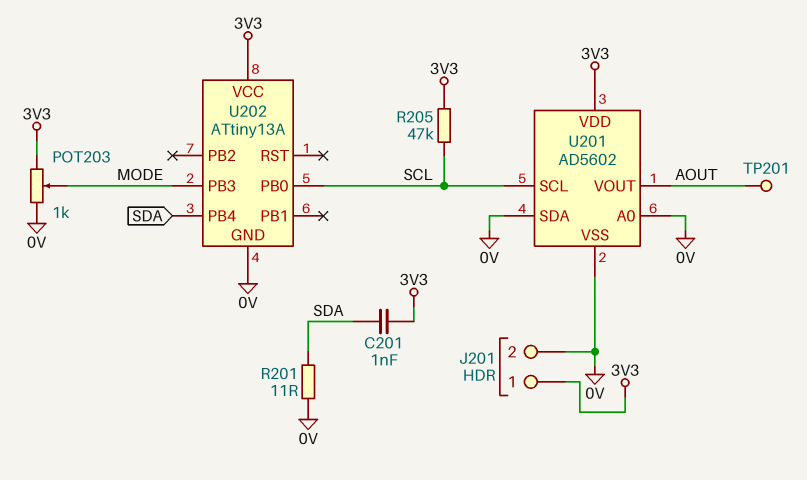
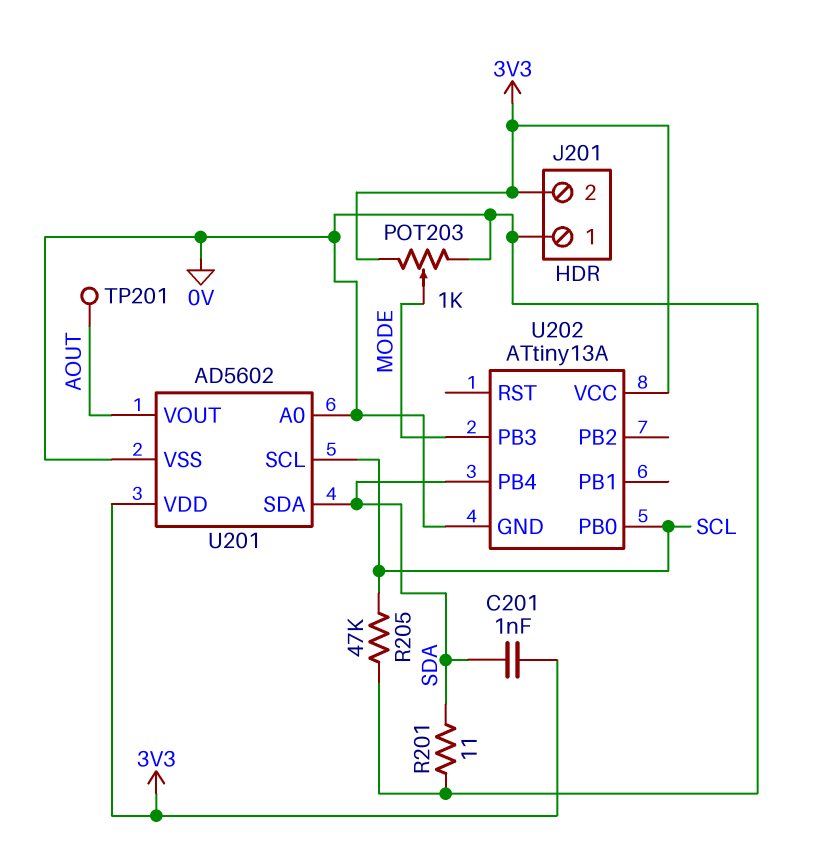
J201 pin 1: 3V3 -> 0V
J201 pin 2: 0V -> 3V3
R205: 47k (3V3, SCL) -> 47k (0V, SCL)
U201 pin SDA: 0V -> SDA

